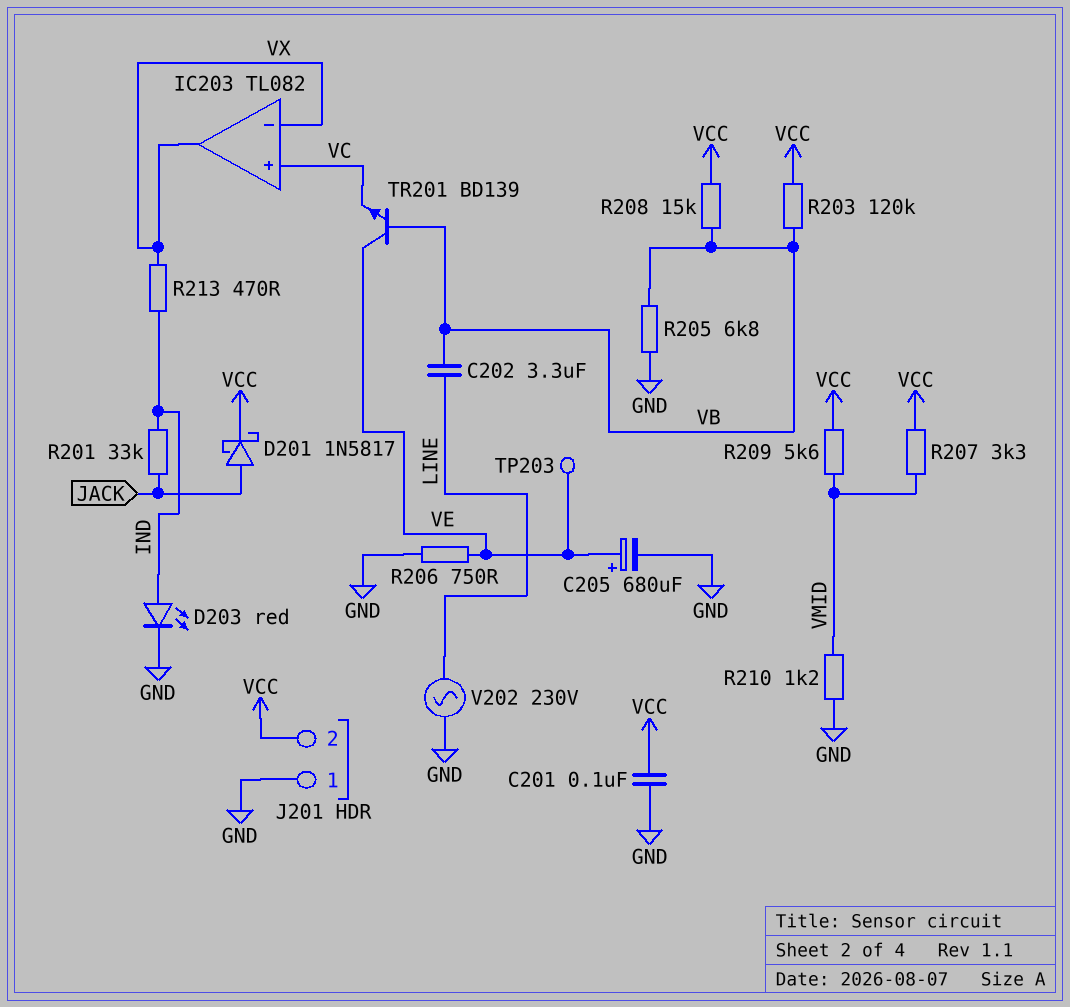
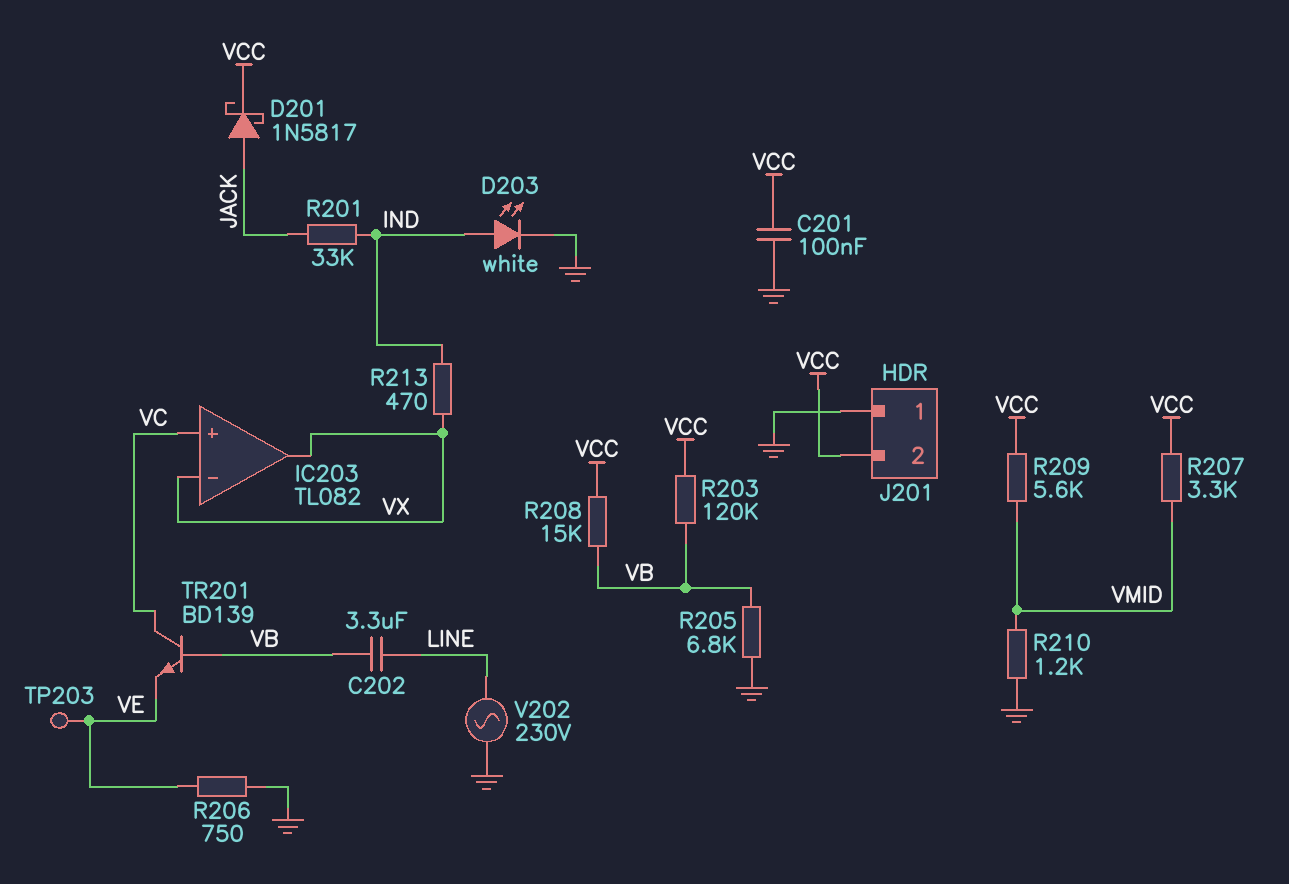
C205: 680uF (plus VE, minus GND) -> none
D203: LED red (A IND, K GND) -> LED white (A IND, K GND)
TR201: NPN BD139 (B VB, C VE, E VC) -> NPN BD139 (B VB, C VC, E VE)

